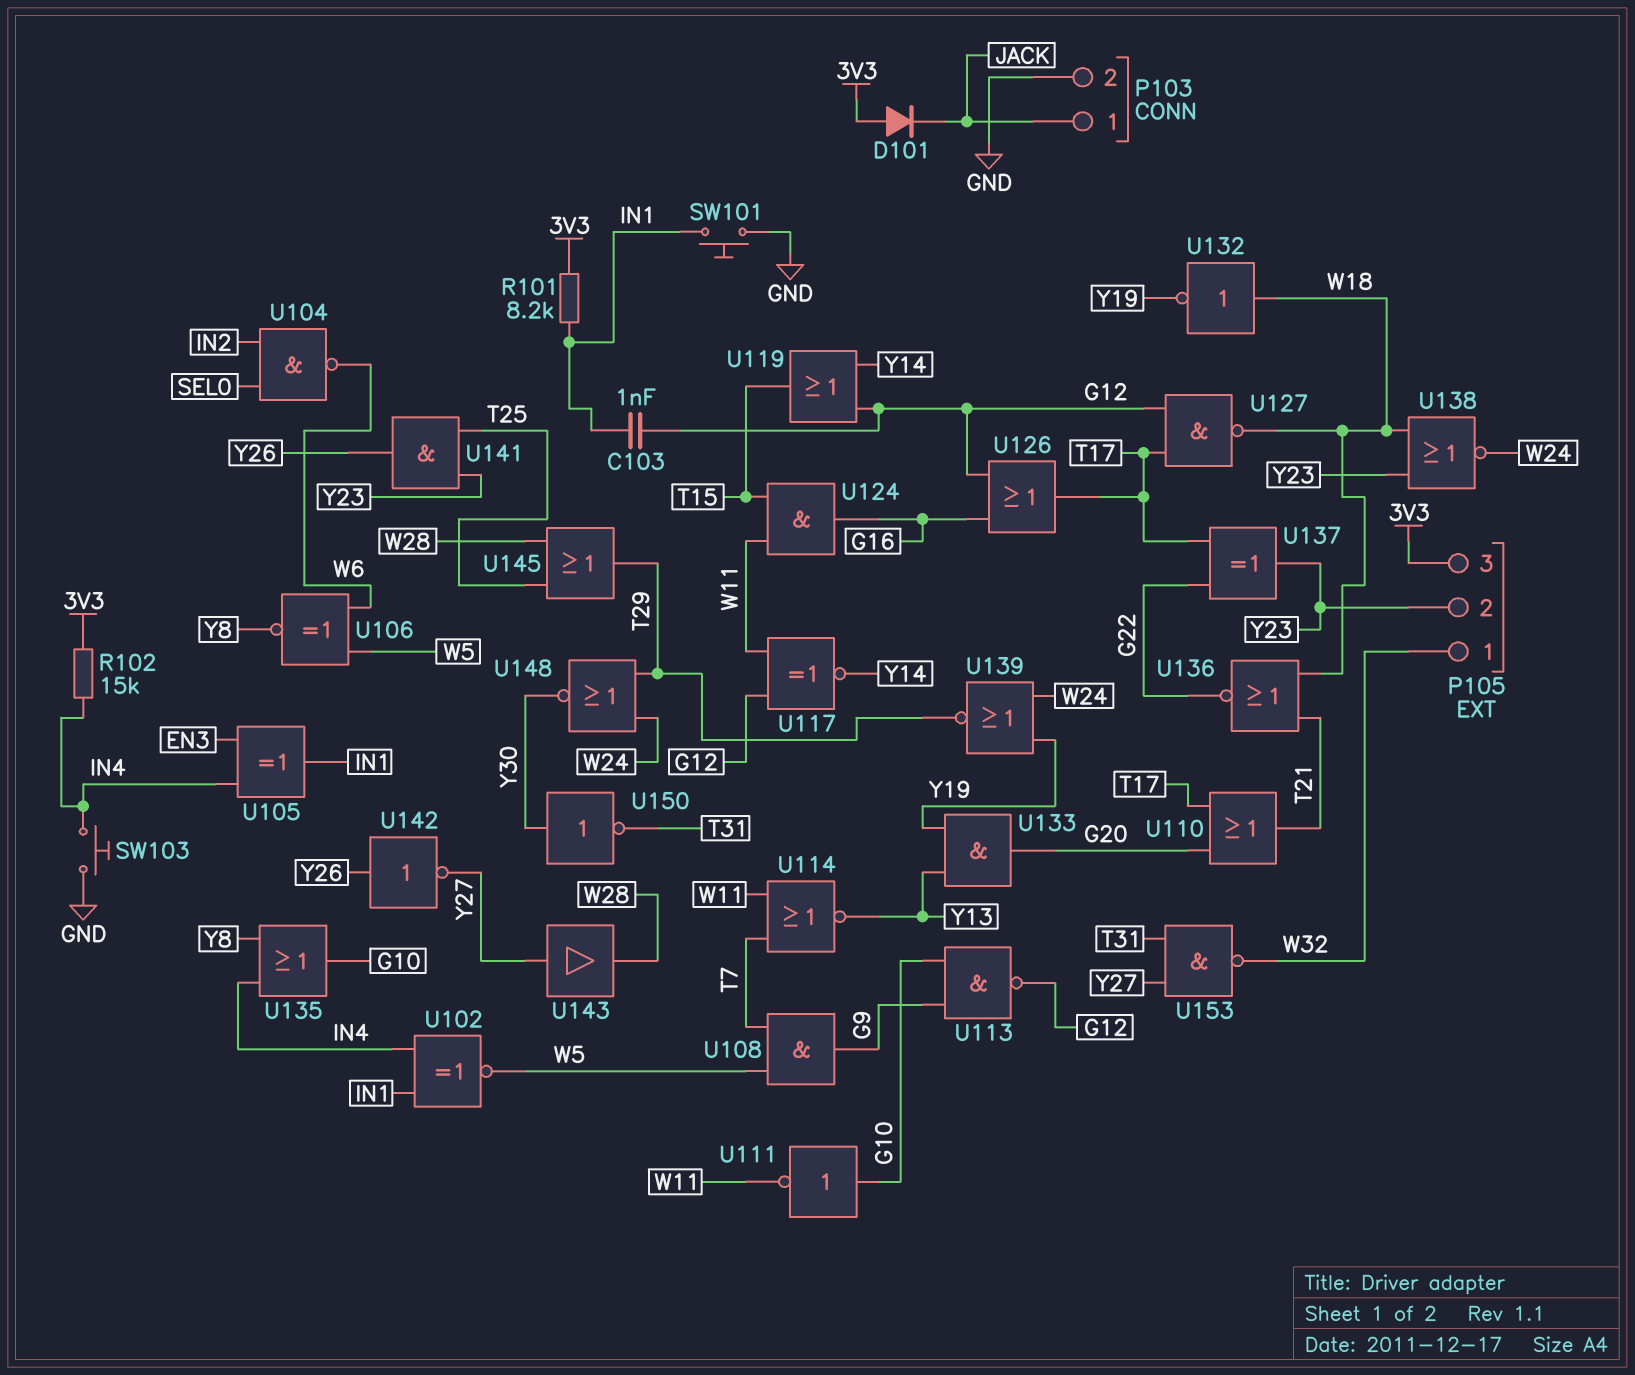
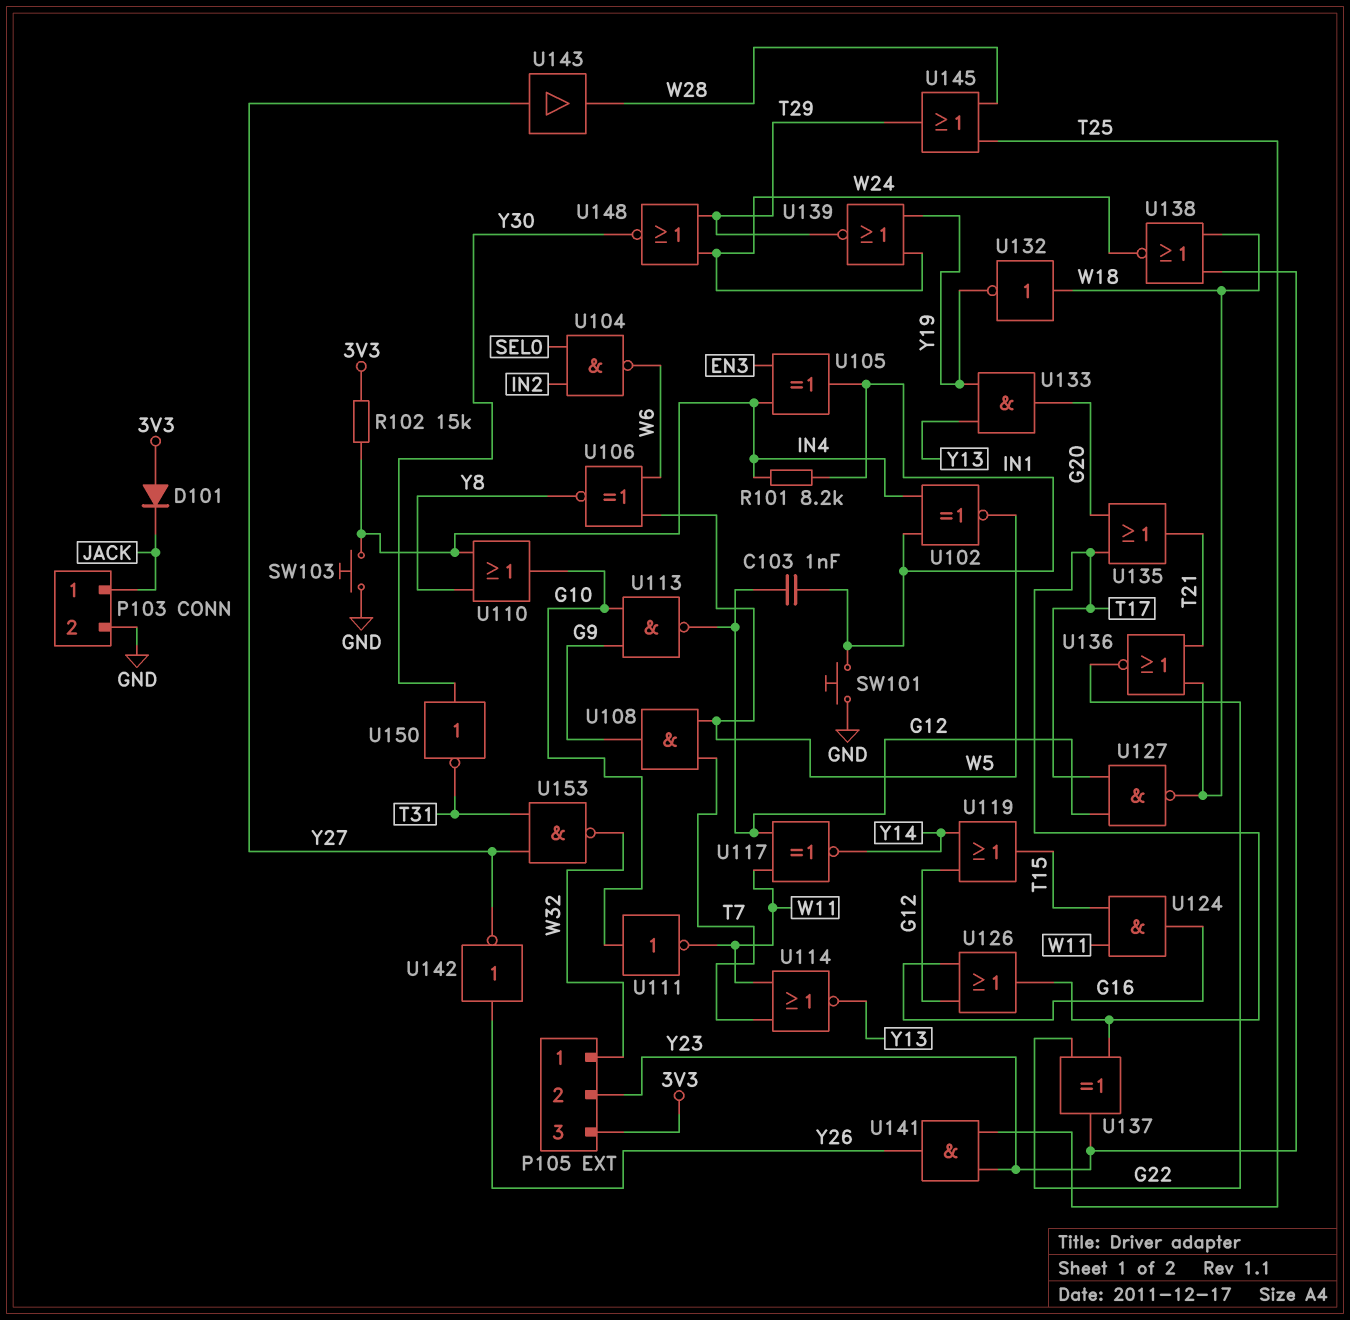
R101: 8.2k (3V3, IN1) -> 8.2k (IN1, IN4)
U110: OR (in G20, in T17, out T21) -> OR (in IN4, in Y8, out G10)
U135: OR (in IN4, in Y8, out G10) -> OR (in G20, in T17, out T21)

